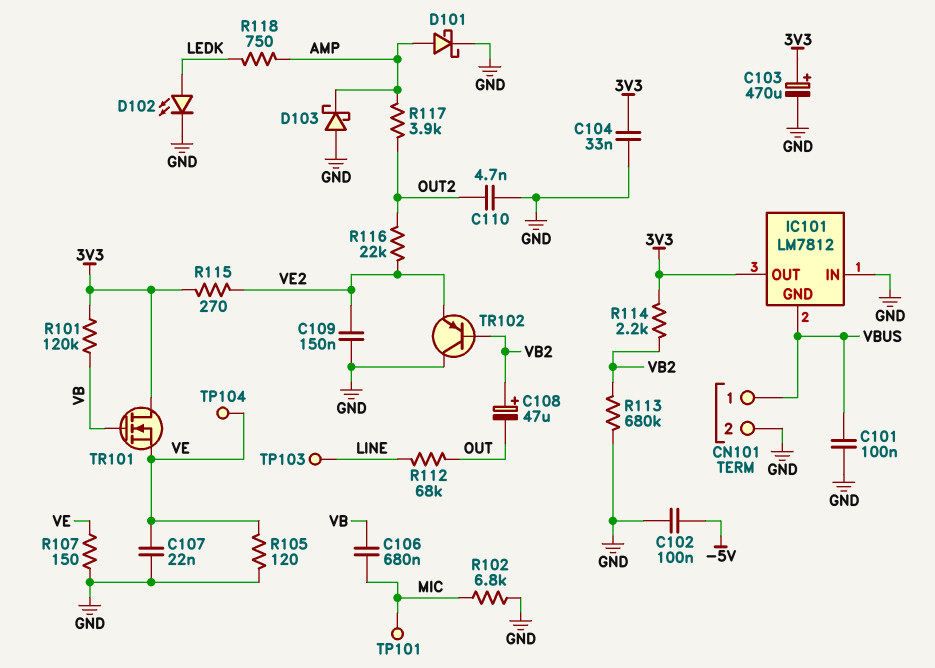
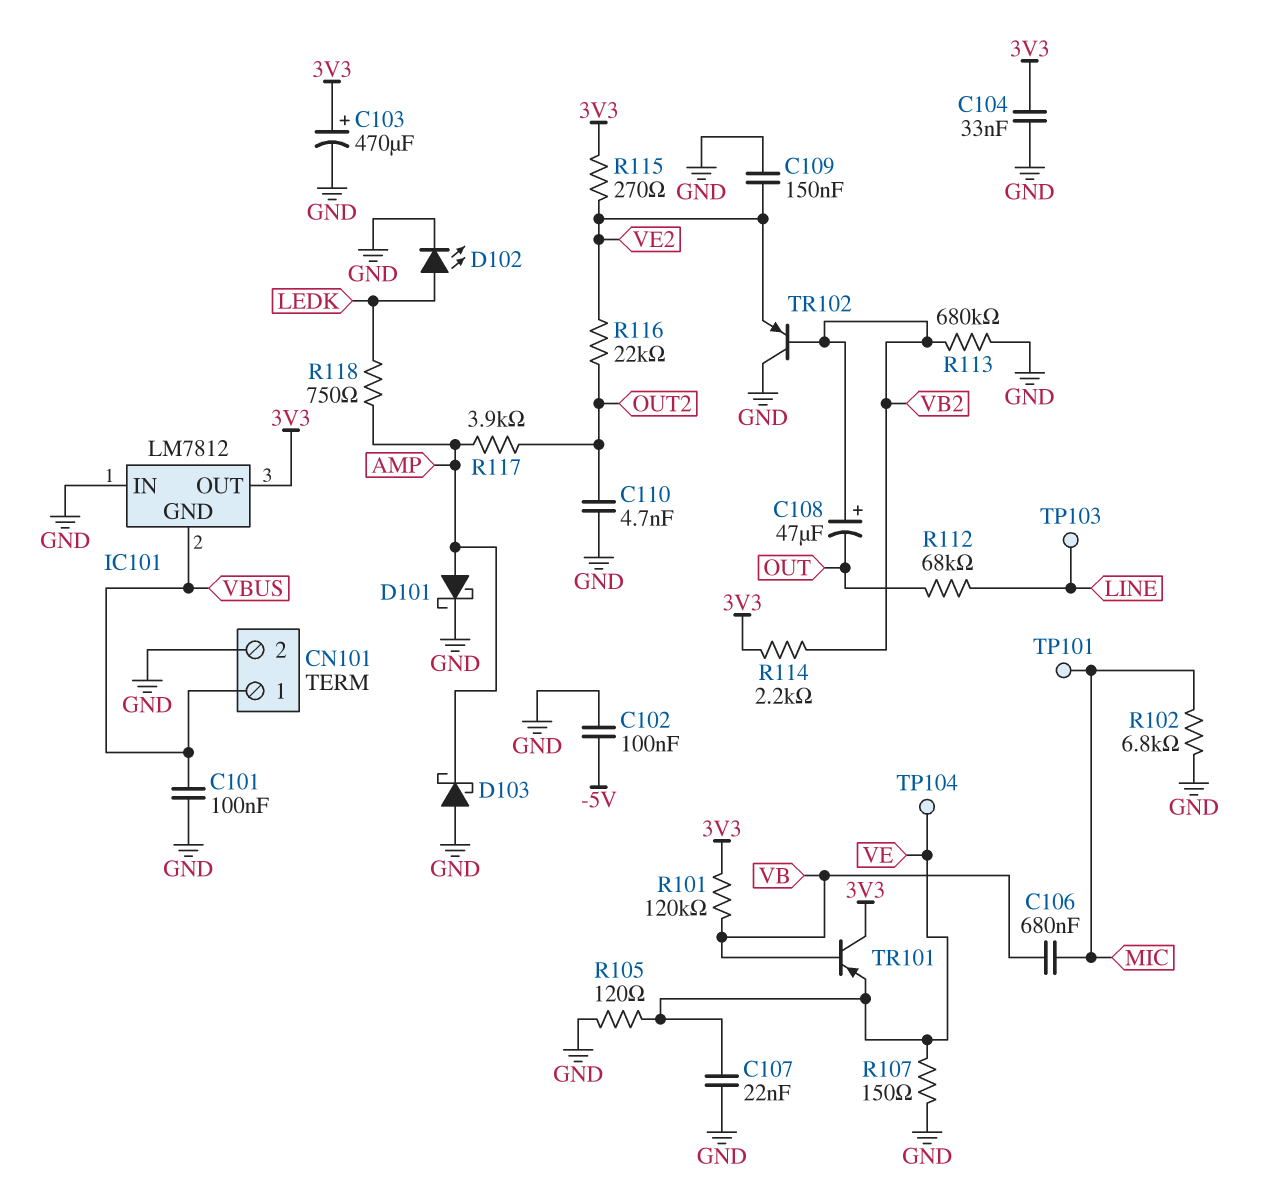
TR101: NMOS (G VB, D 3V3, S VE) -> PNP (B VB, C 3V3, E VE)

